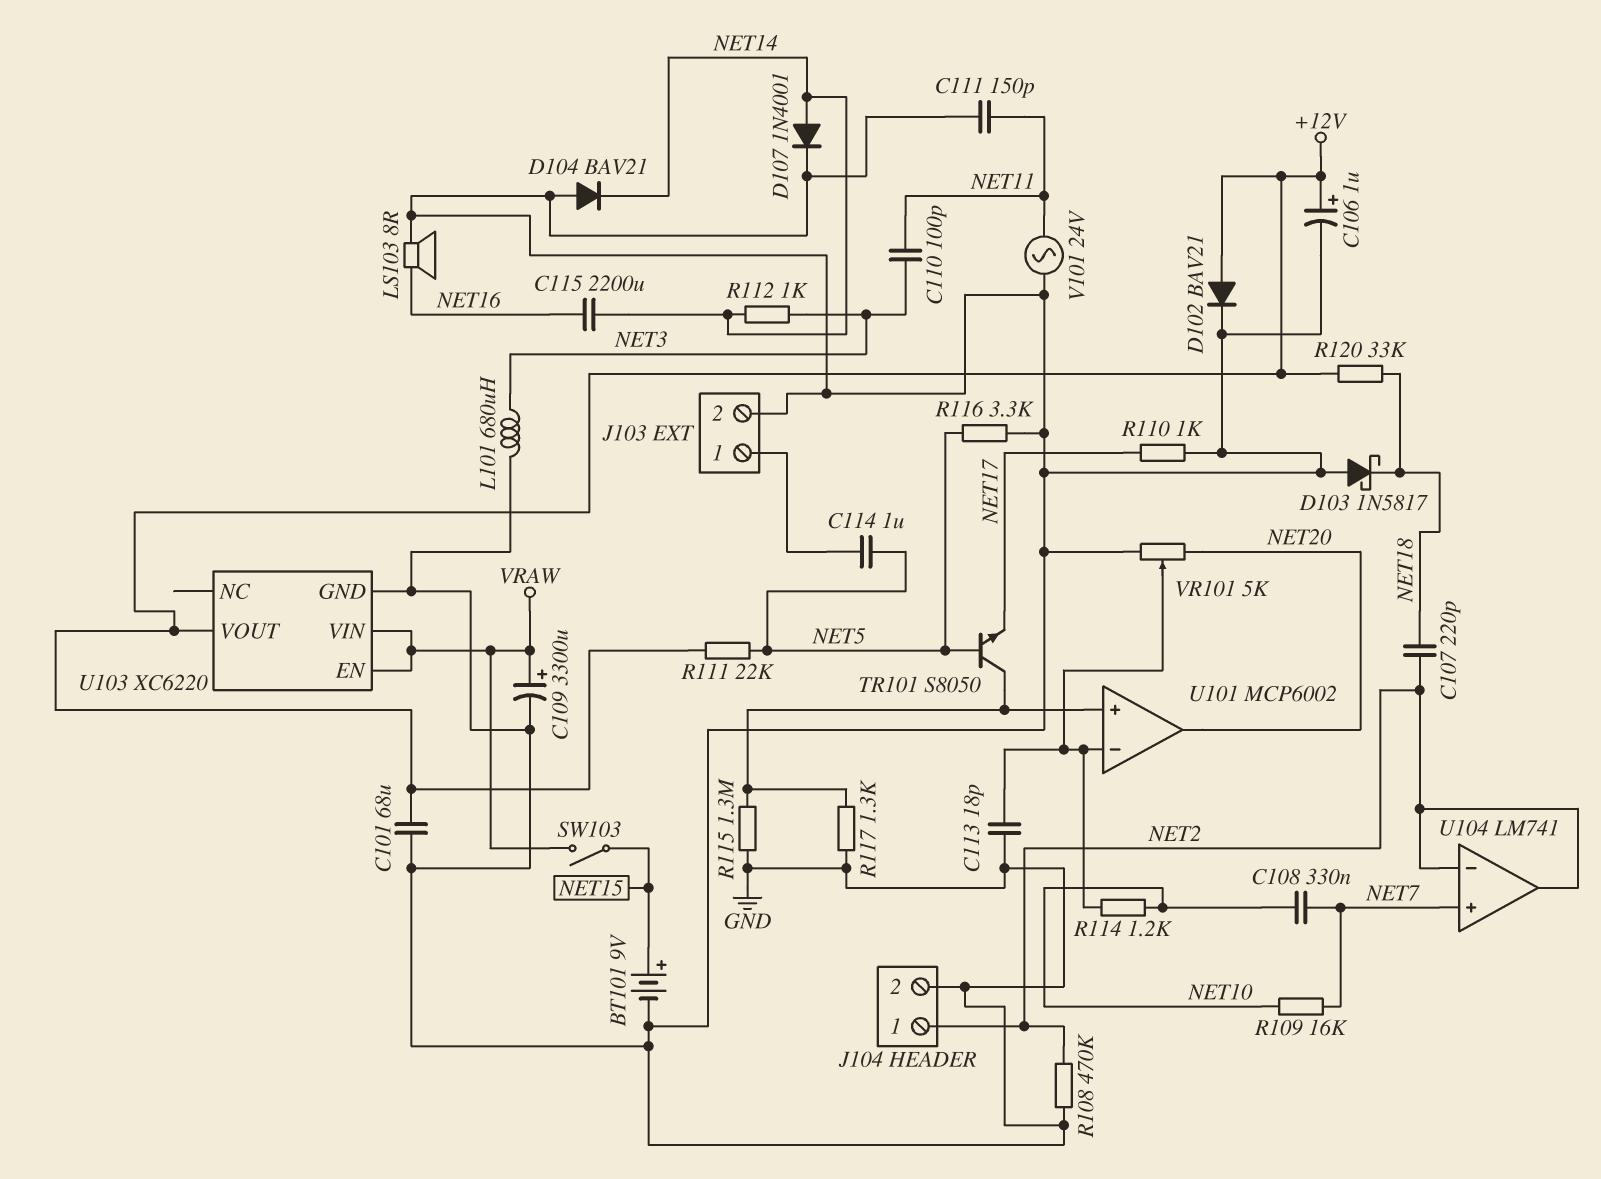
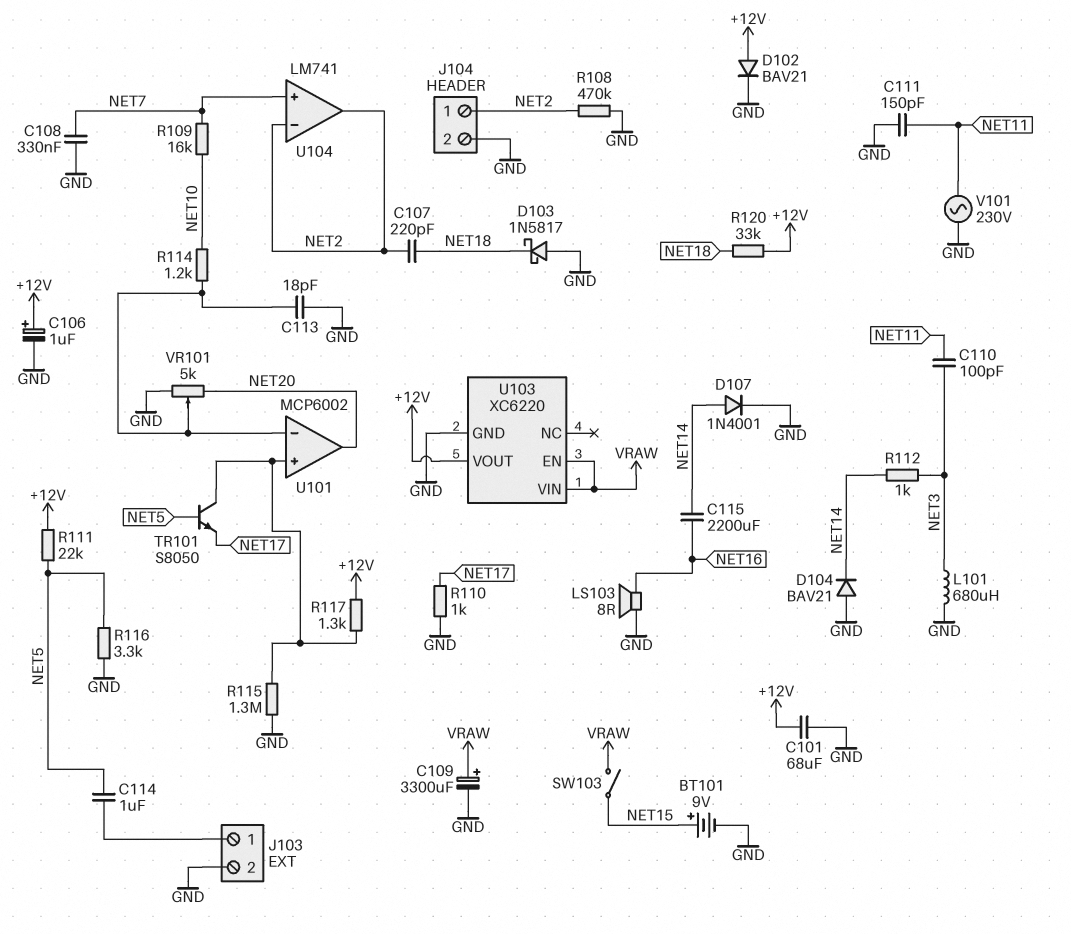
C108: 330nF (NET7, NET10) -> 330nF (GND, NET7)
R117: 1.3k (GND, U101/in+) -> 1.3k (+12V, U101/in+)
V101: AC 24V (GND, NET11) -> AC 230V (GND, NET11)

